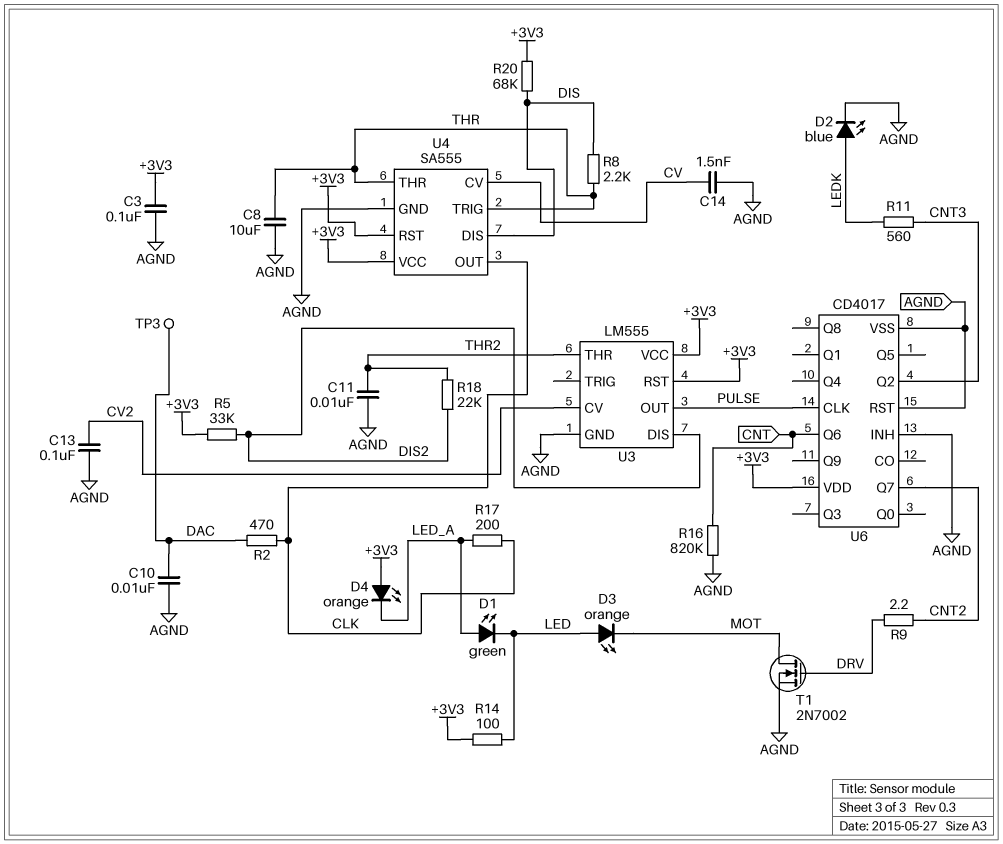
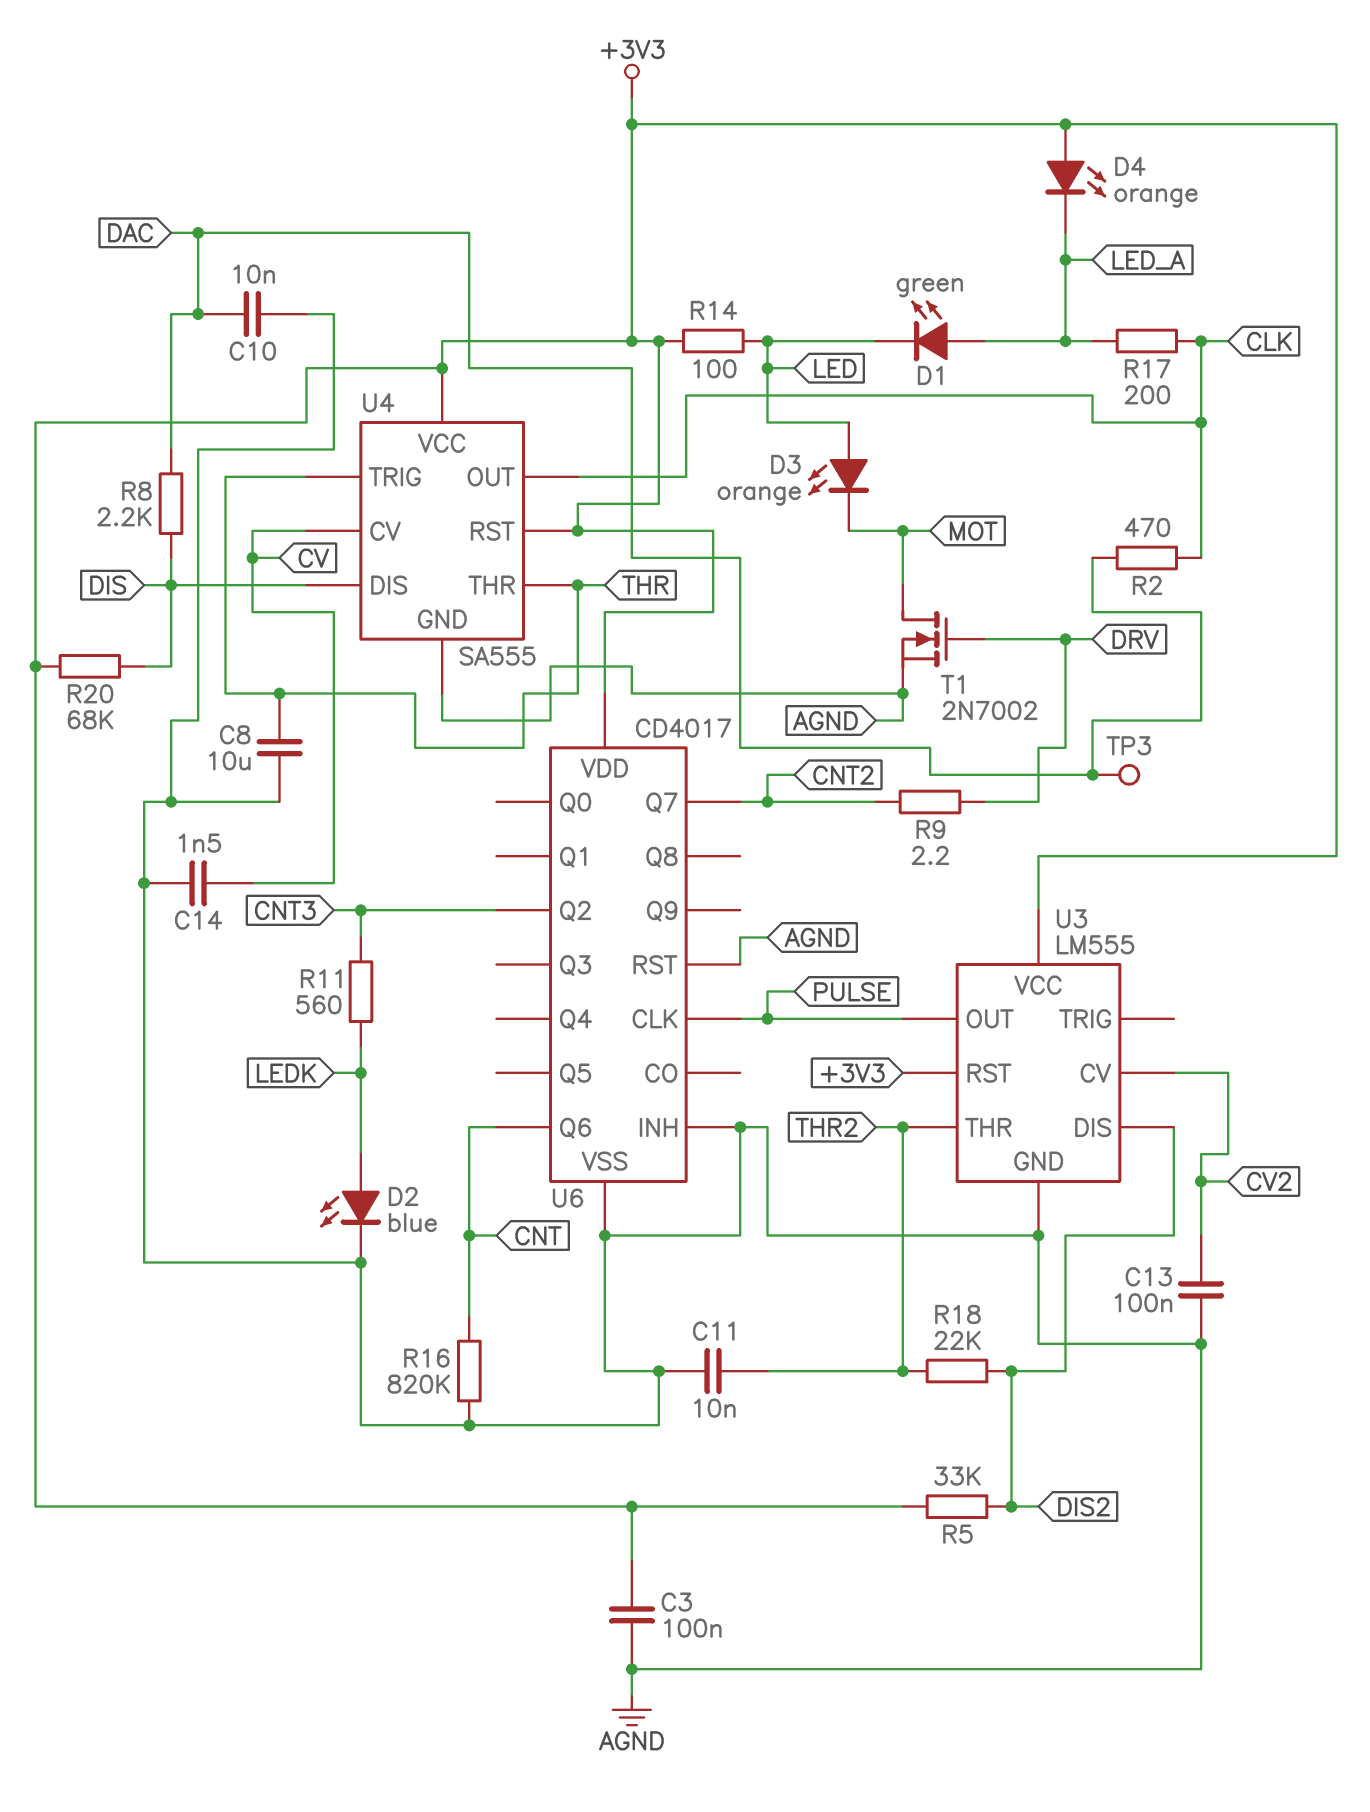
R8: 2.2k (DIS, THR) -> 2.2k (DAC, DIS)

